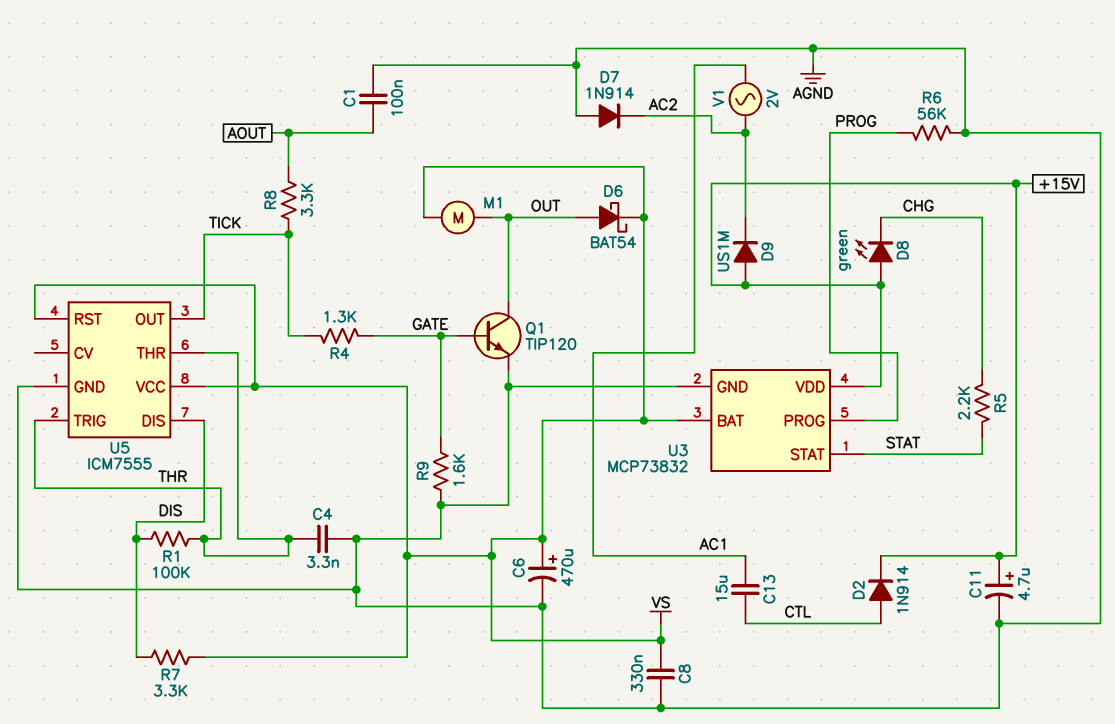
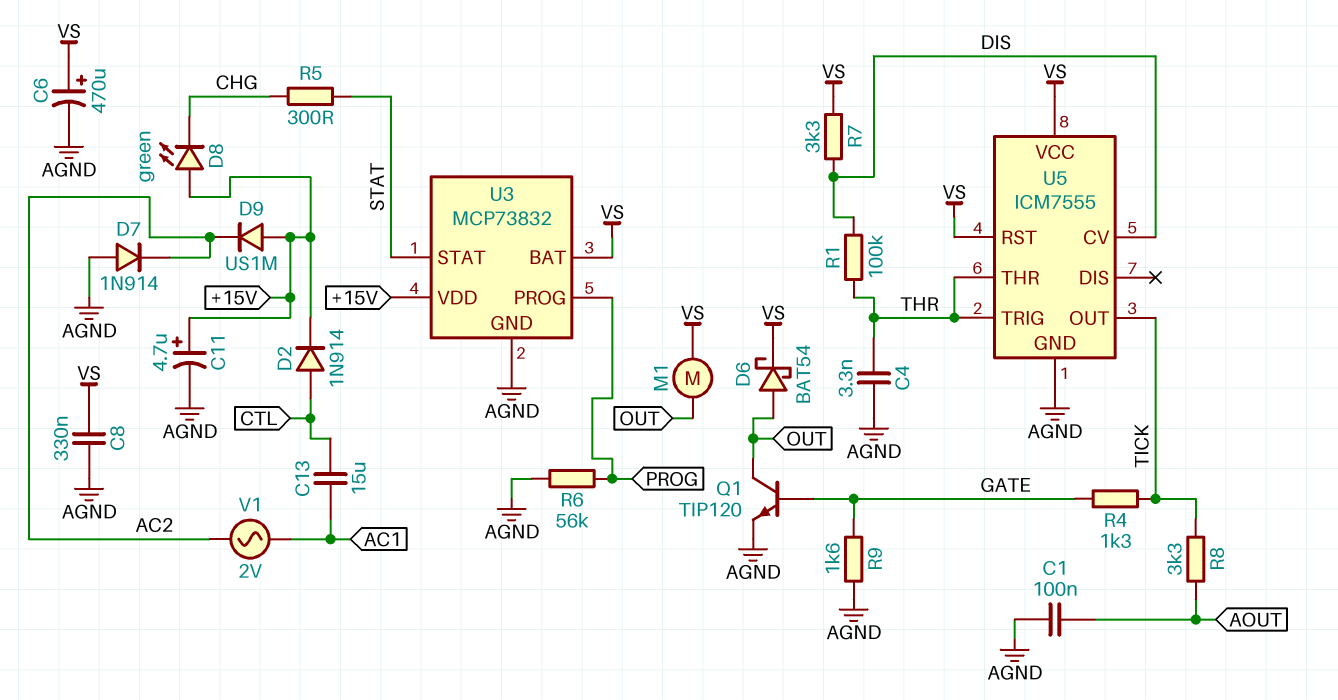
R5: 2.2k (CHG, STAT) -> 300 (CHG, STAT)
U5 pin CV: none -> DIS
U5 pin DIS: DIS -> none

